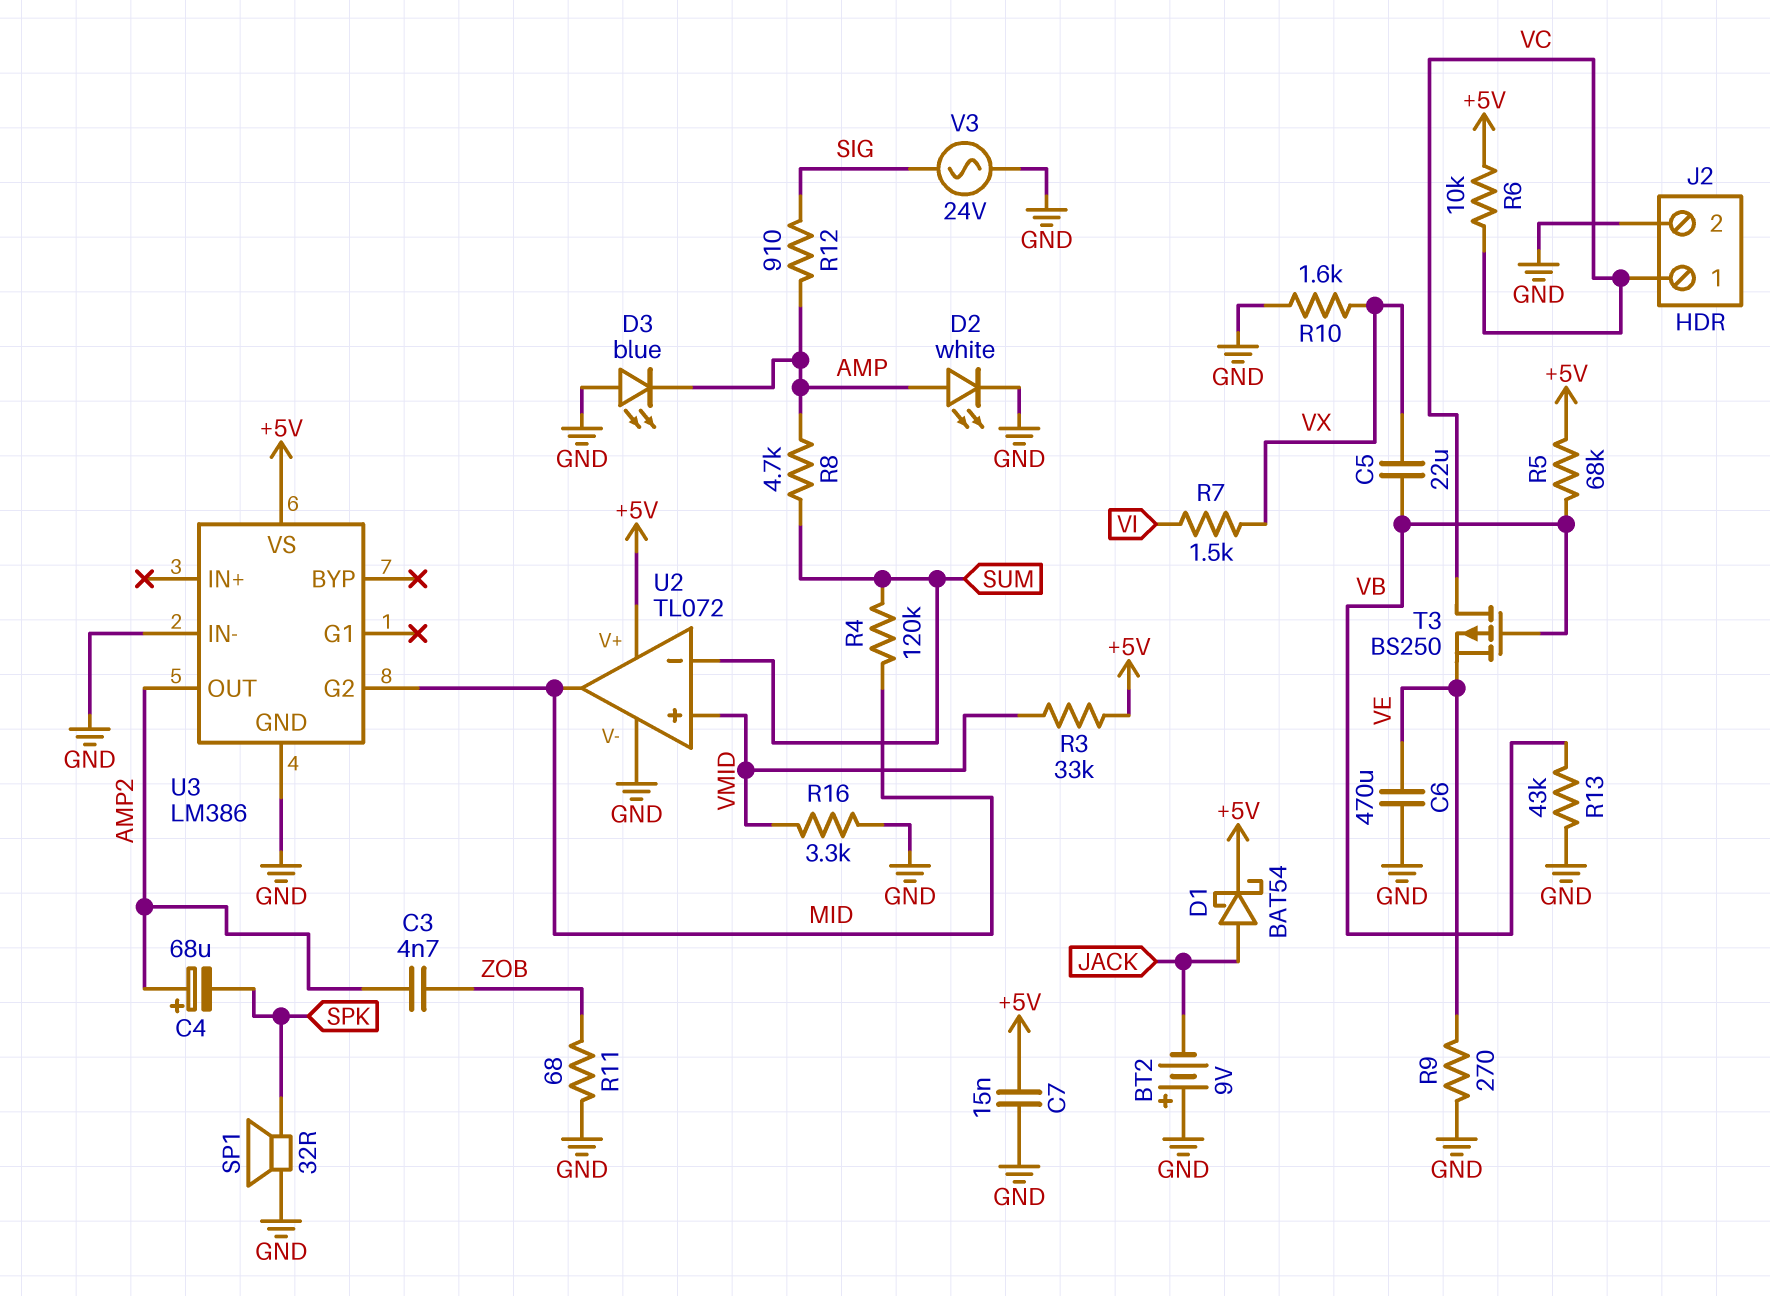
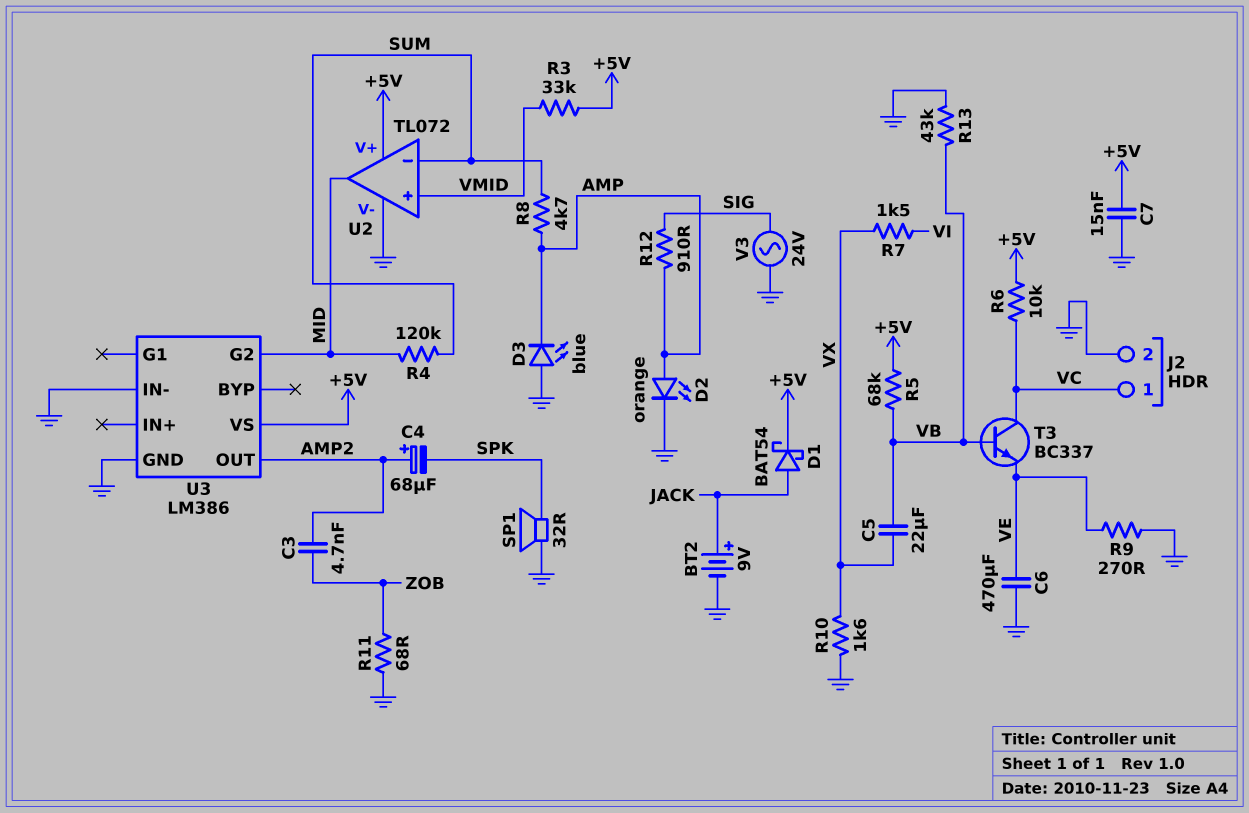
BT2: 9V (plus GND, minus JACK) -> 9V (plus JACK, minus GND)
D2: LED white (A AMP, K GND) -> LED orange (A AMP, K GND)
R16: 3.3k (GND, VMID) -> none
T3: PMOS BS250 (G VB, D VC, S VE) -> NPN BC337 (B VB, C VC, E VE)

